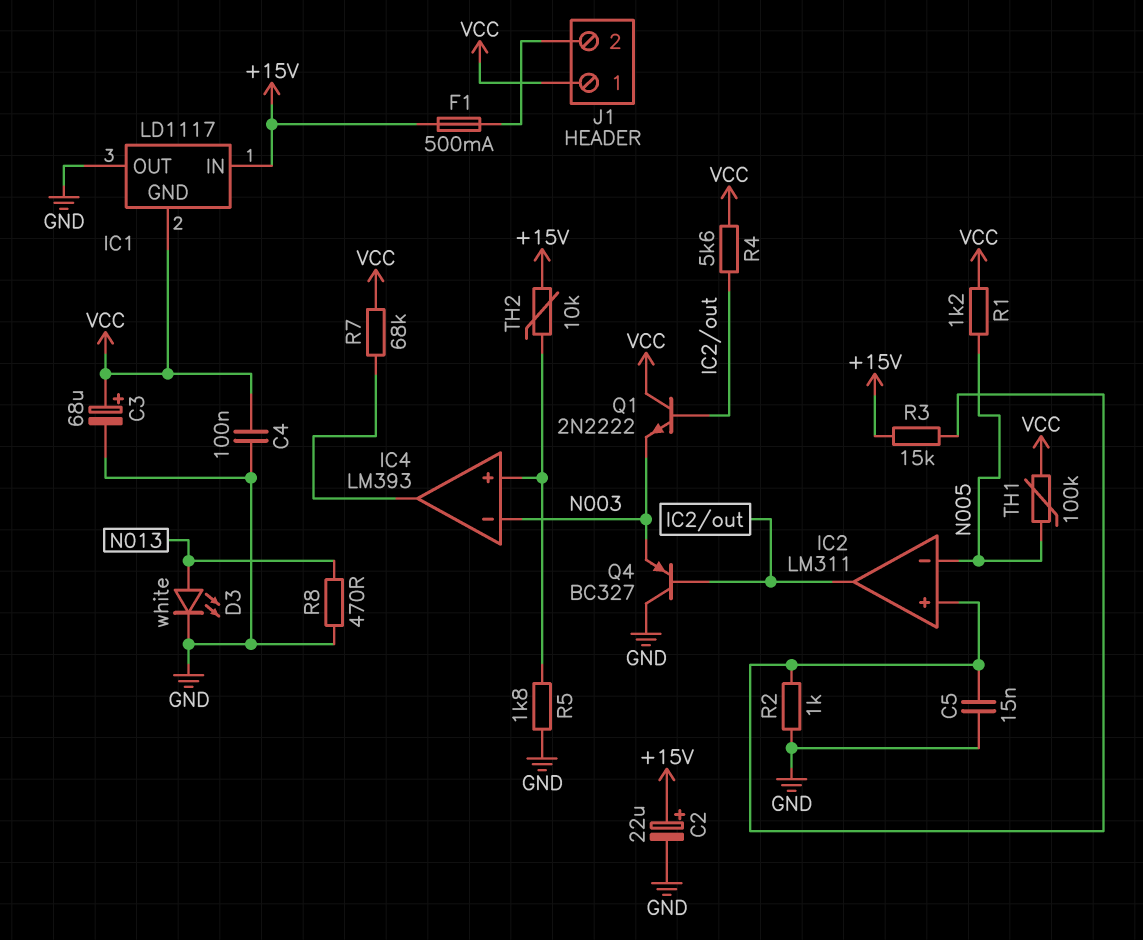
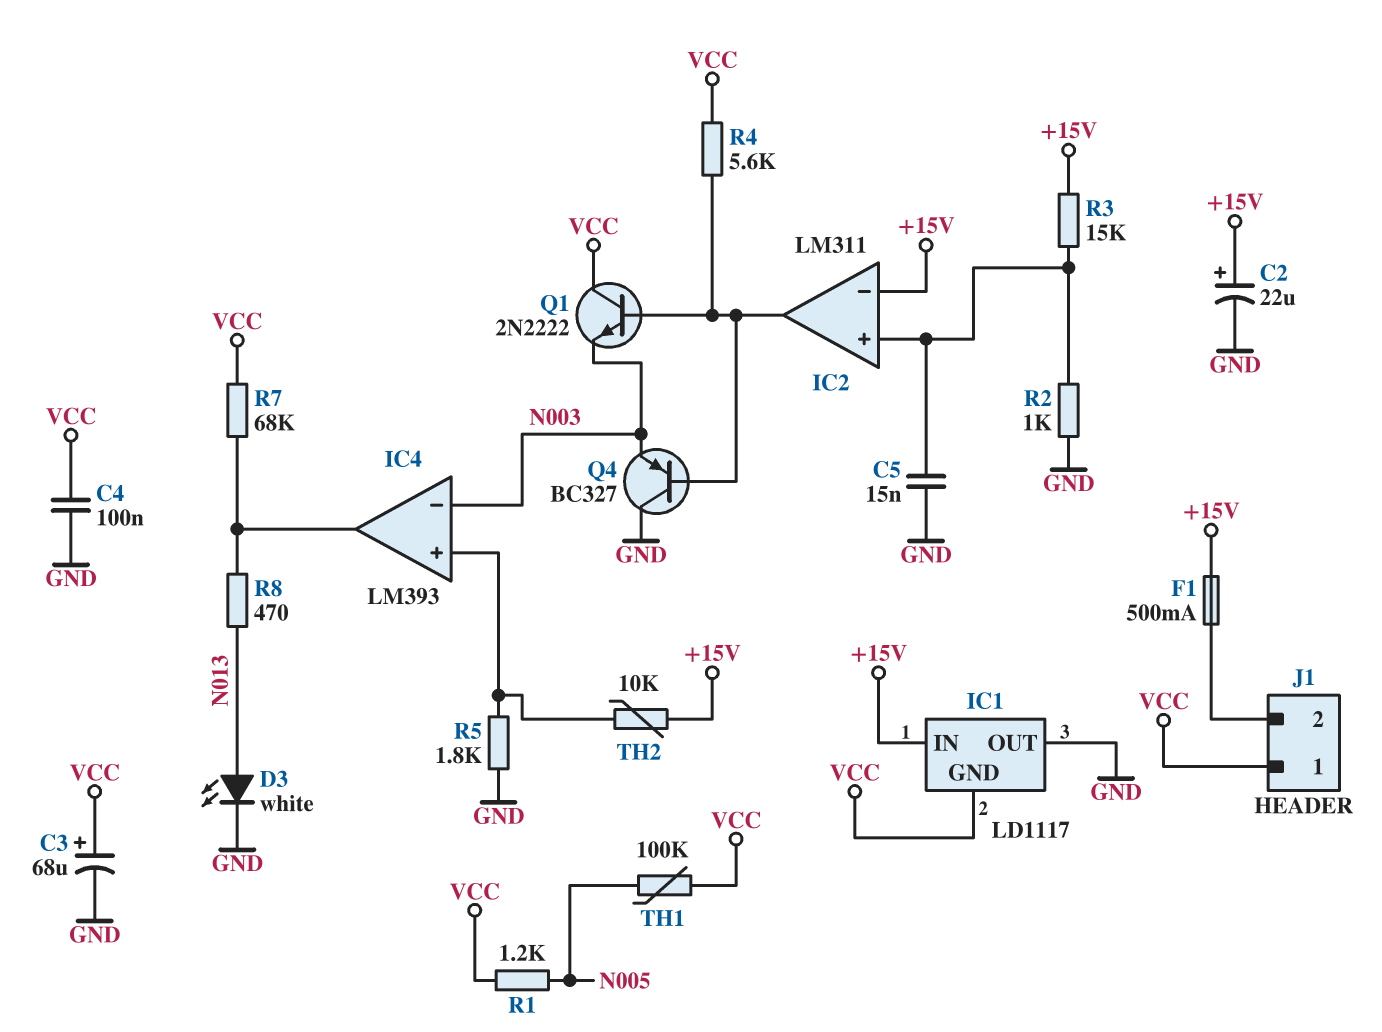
IC2 pin in-: N005 -> +15V
R8: 470 (GND, N013) -> 470 (IC4/out, N013)

